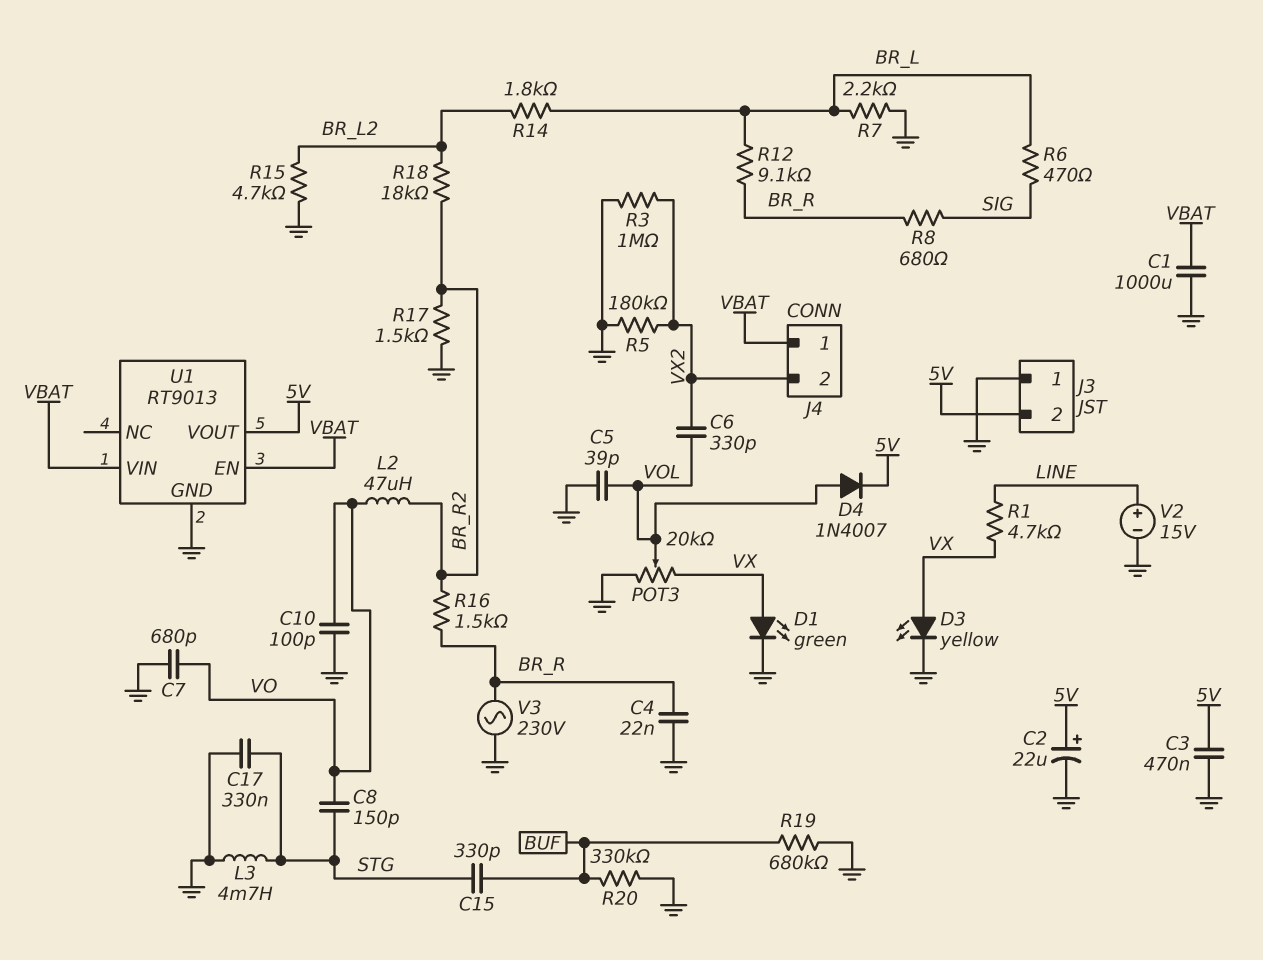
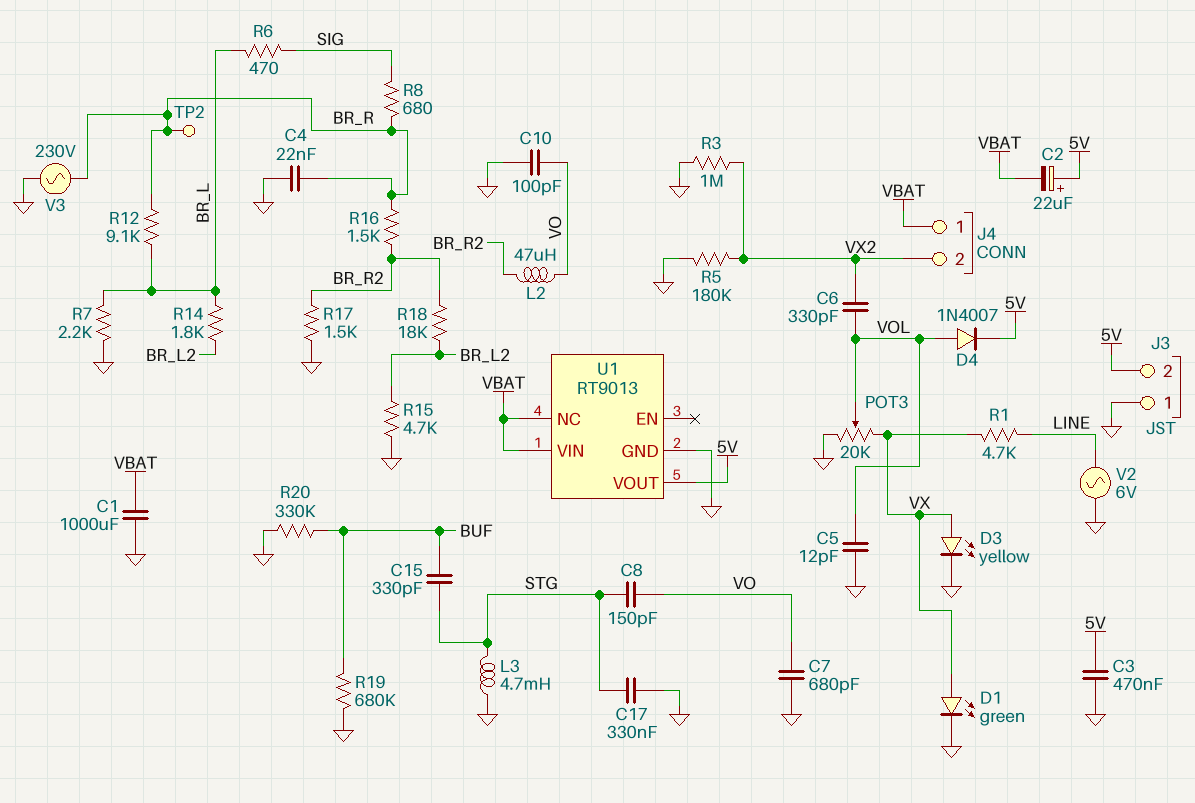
C2: 22uF (plus 5V, minus GND) -> 22uF (plus 5V, minus VBAT)
C5: 39pF (GND, VOL) -> 12pF (GND, VOL)
TP2: none -> test point (BR_R)
U1 pin EN: VBAT -> none
U1 pin NC: none -> VBAT
V2: 15V (plus LINE, minus GND) -> AC 6V (GND, LINE)

